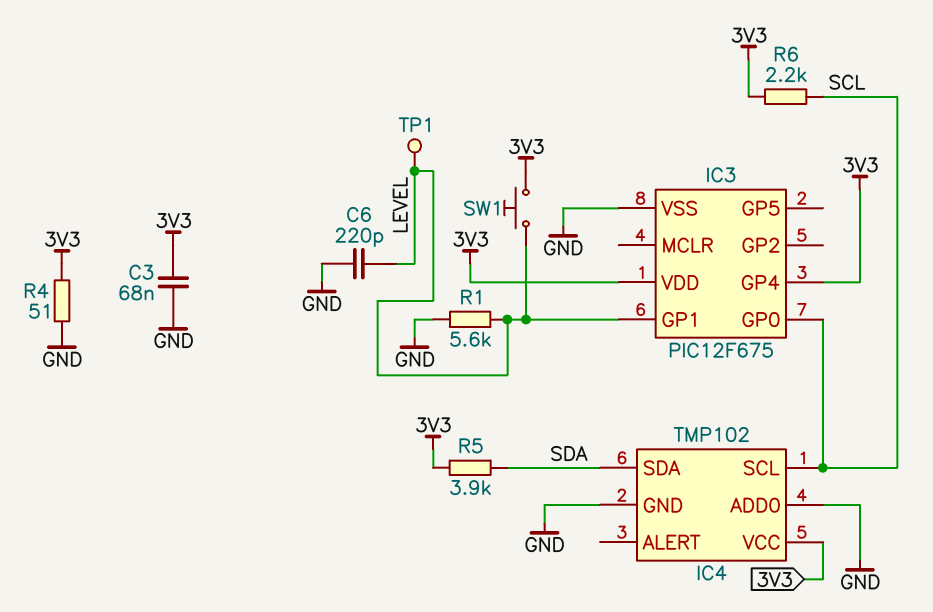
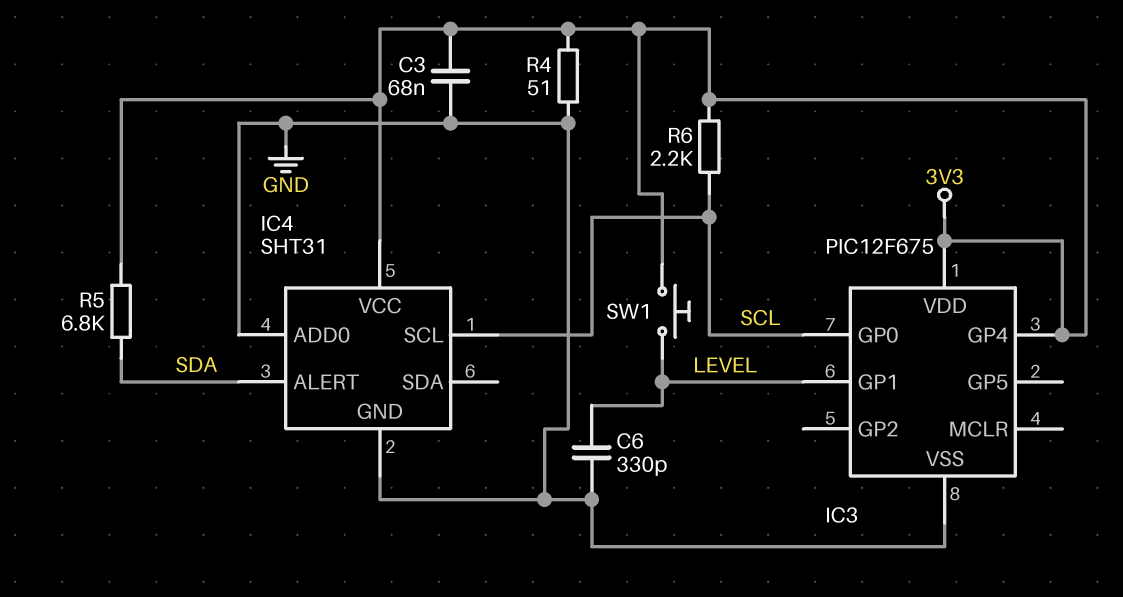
C6: 220pF (GND, LEVEL) -> 330pF (GND, LEVEL)
IC4: TMP102 -> SHT31
IC4 pin ALERT: none -> SDA
IC4 pin SDA: SDA -> none
R1: 5.6k (GND, LEVEL) -> none
R5: 3.9k (3V3, SDA) -> 6.8k (3V3, SDA)
TP1: test point (LEVEL) -> none

